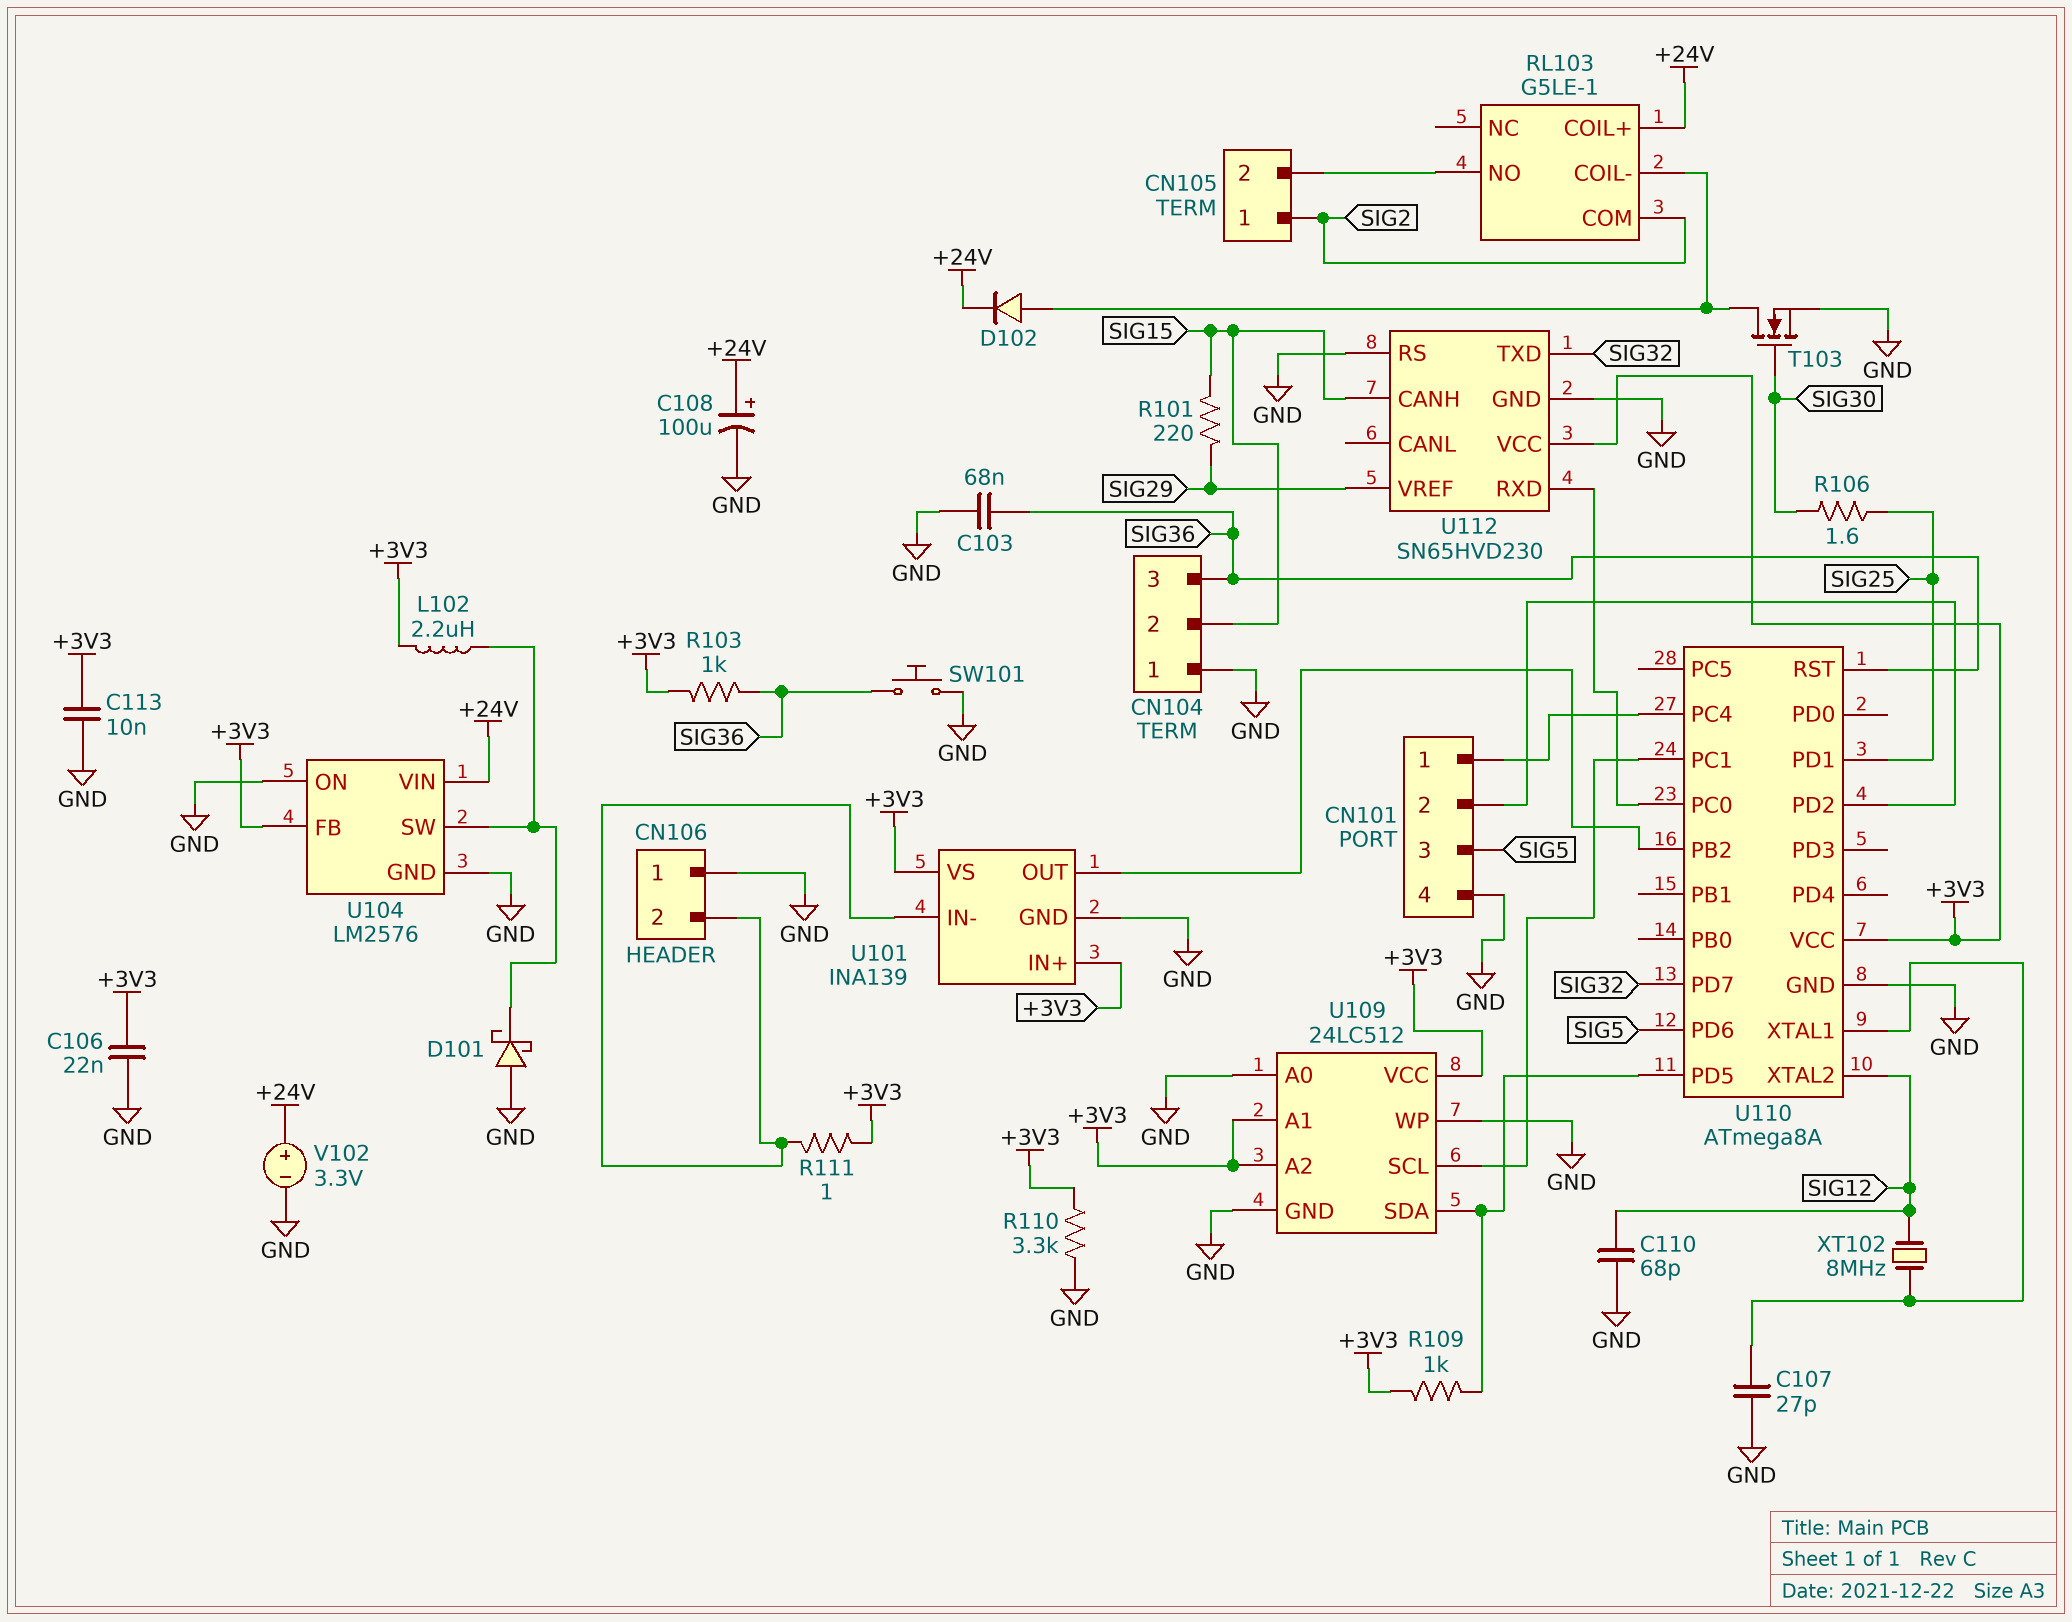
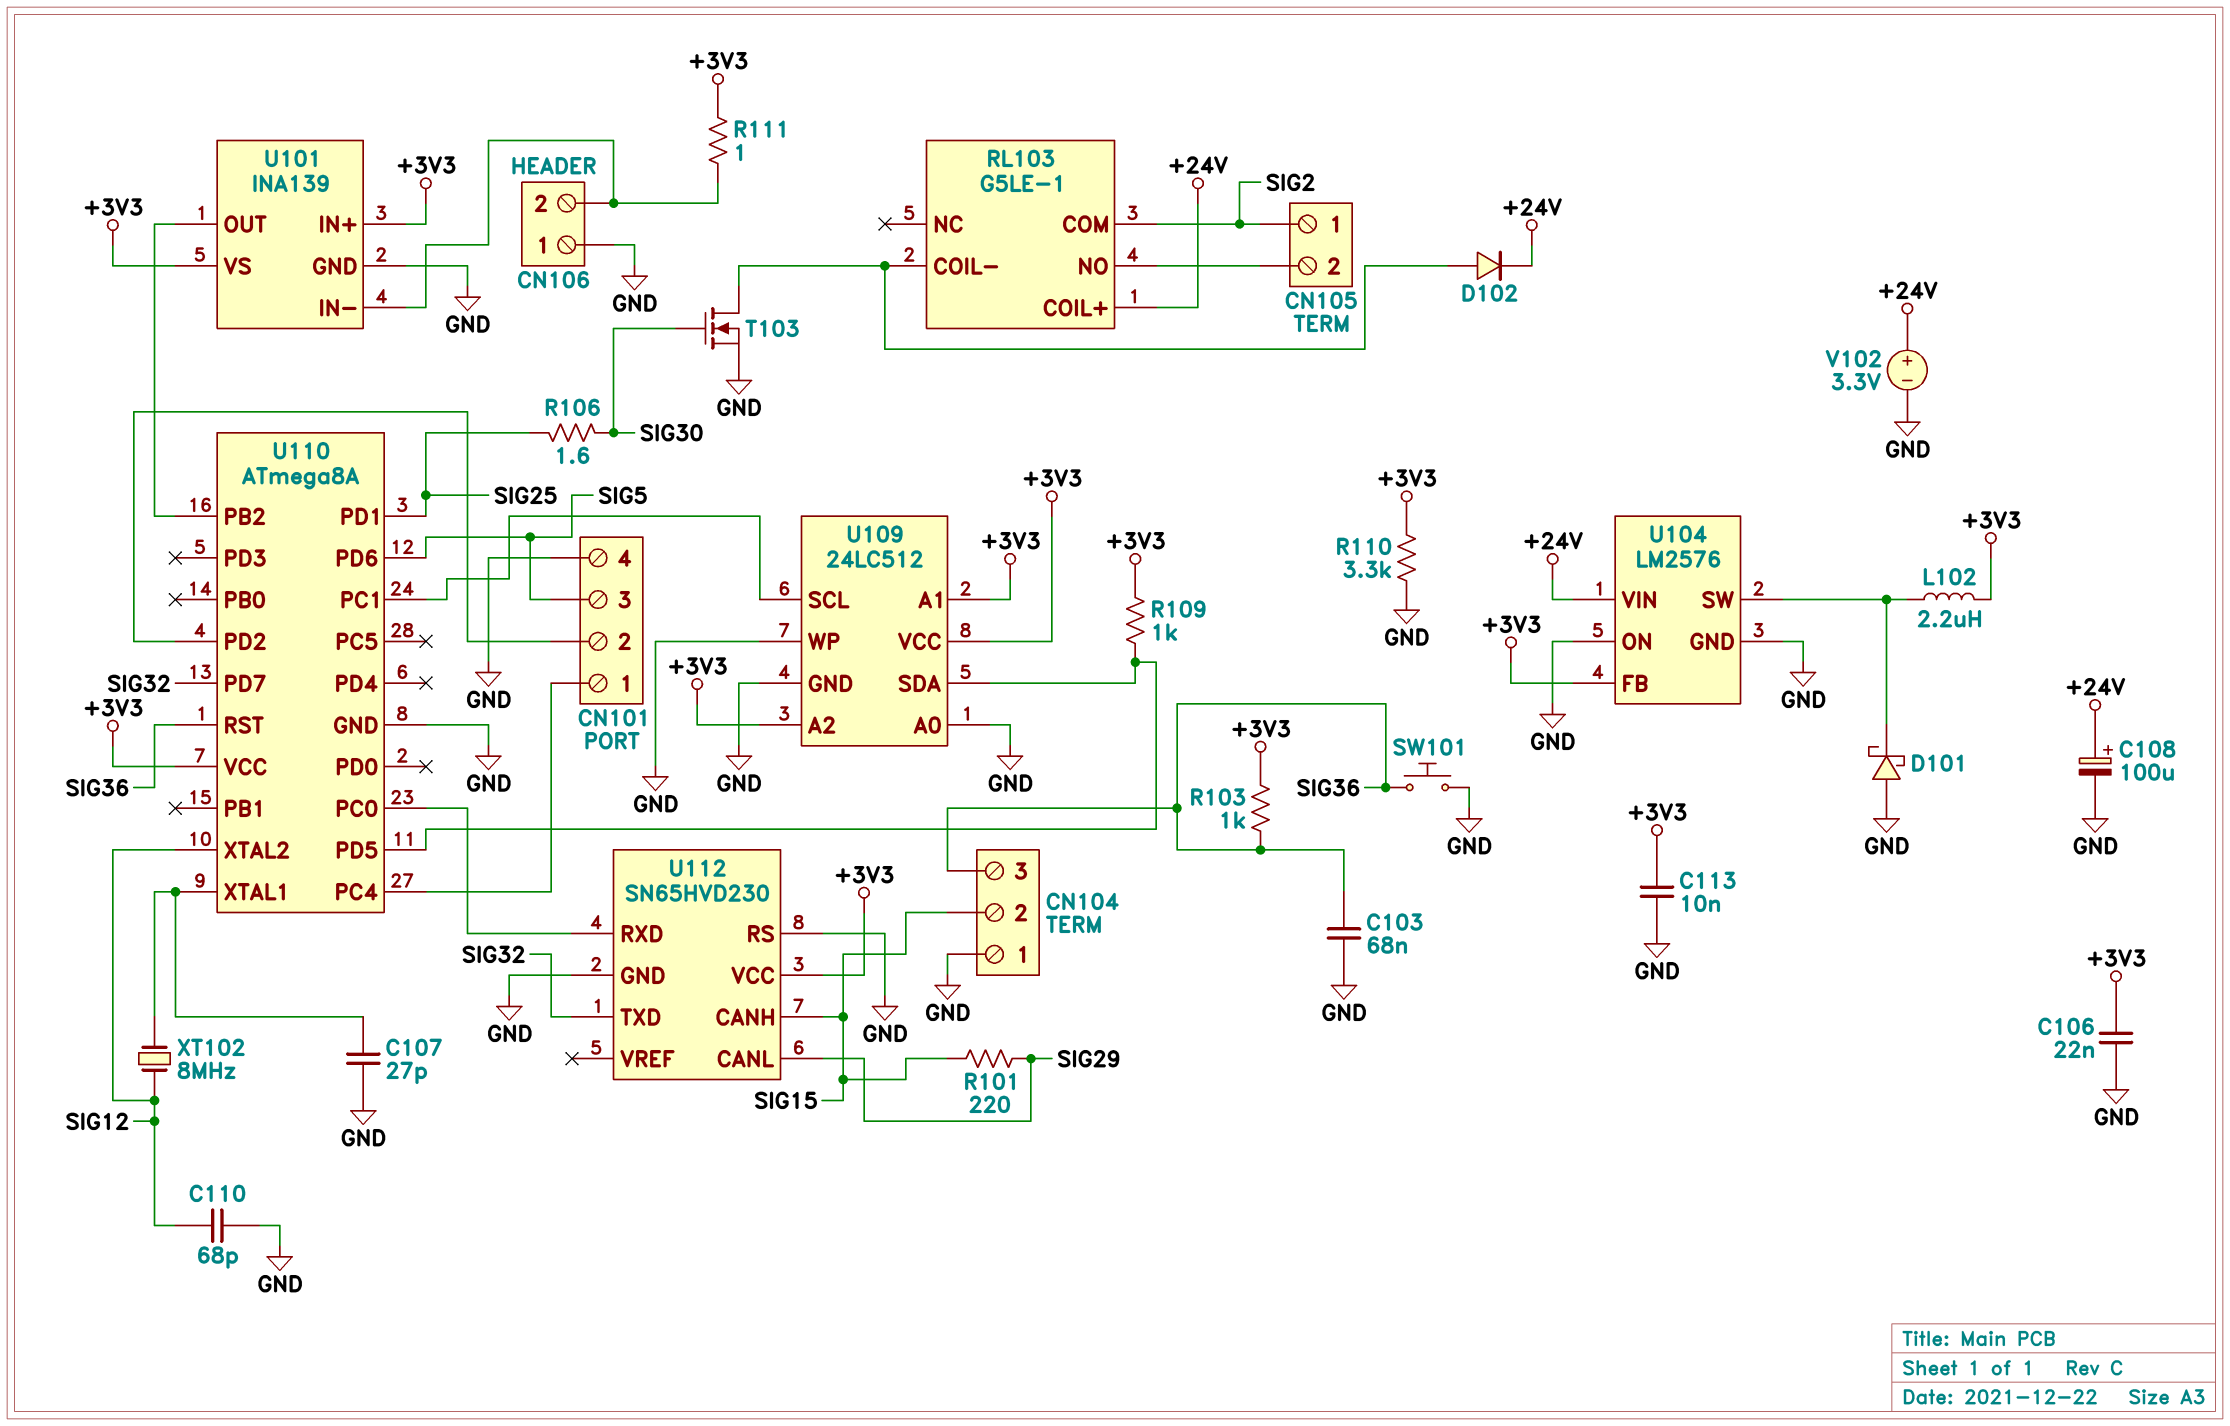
U112 pin CANL: none -> SIG29
U112 pin VREF: SIG29 -> none

